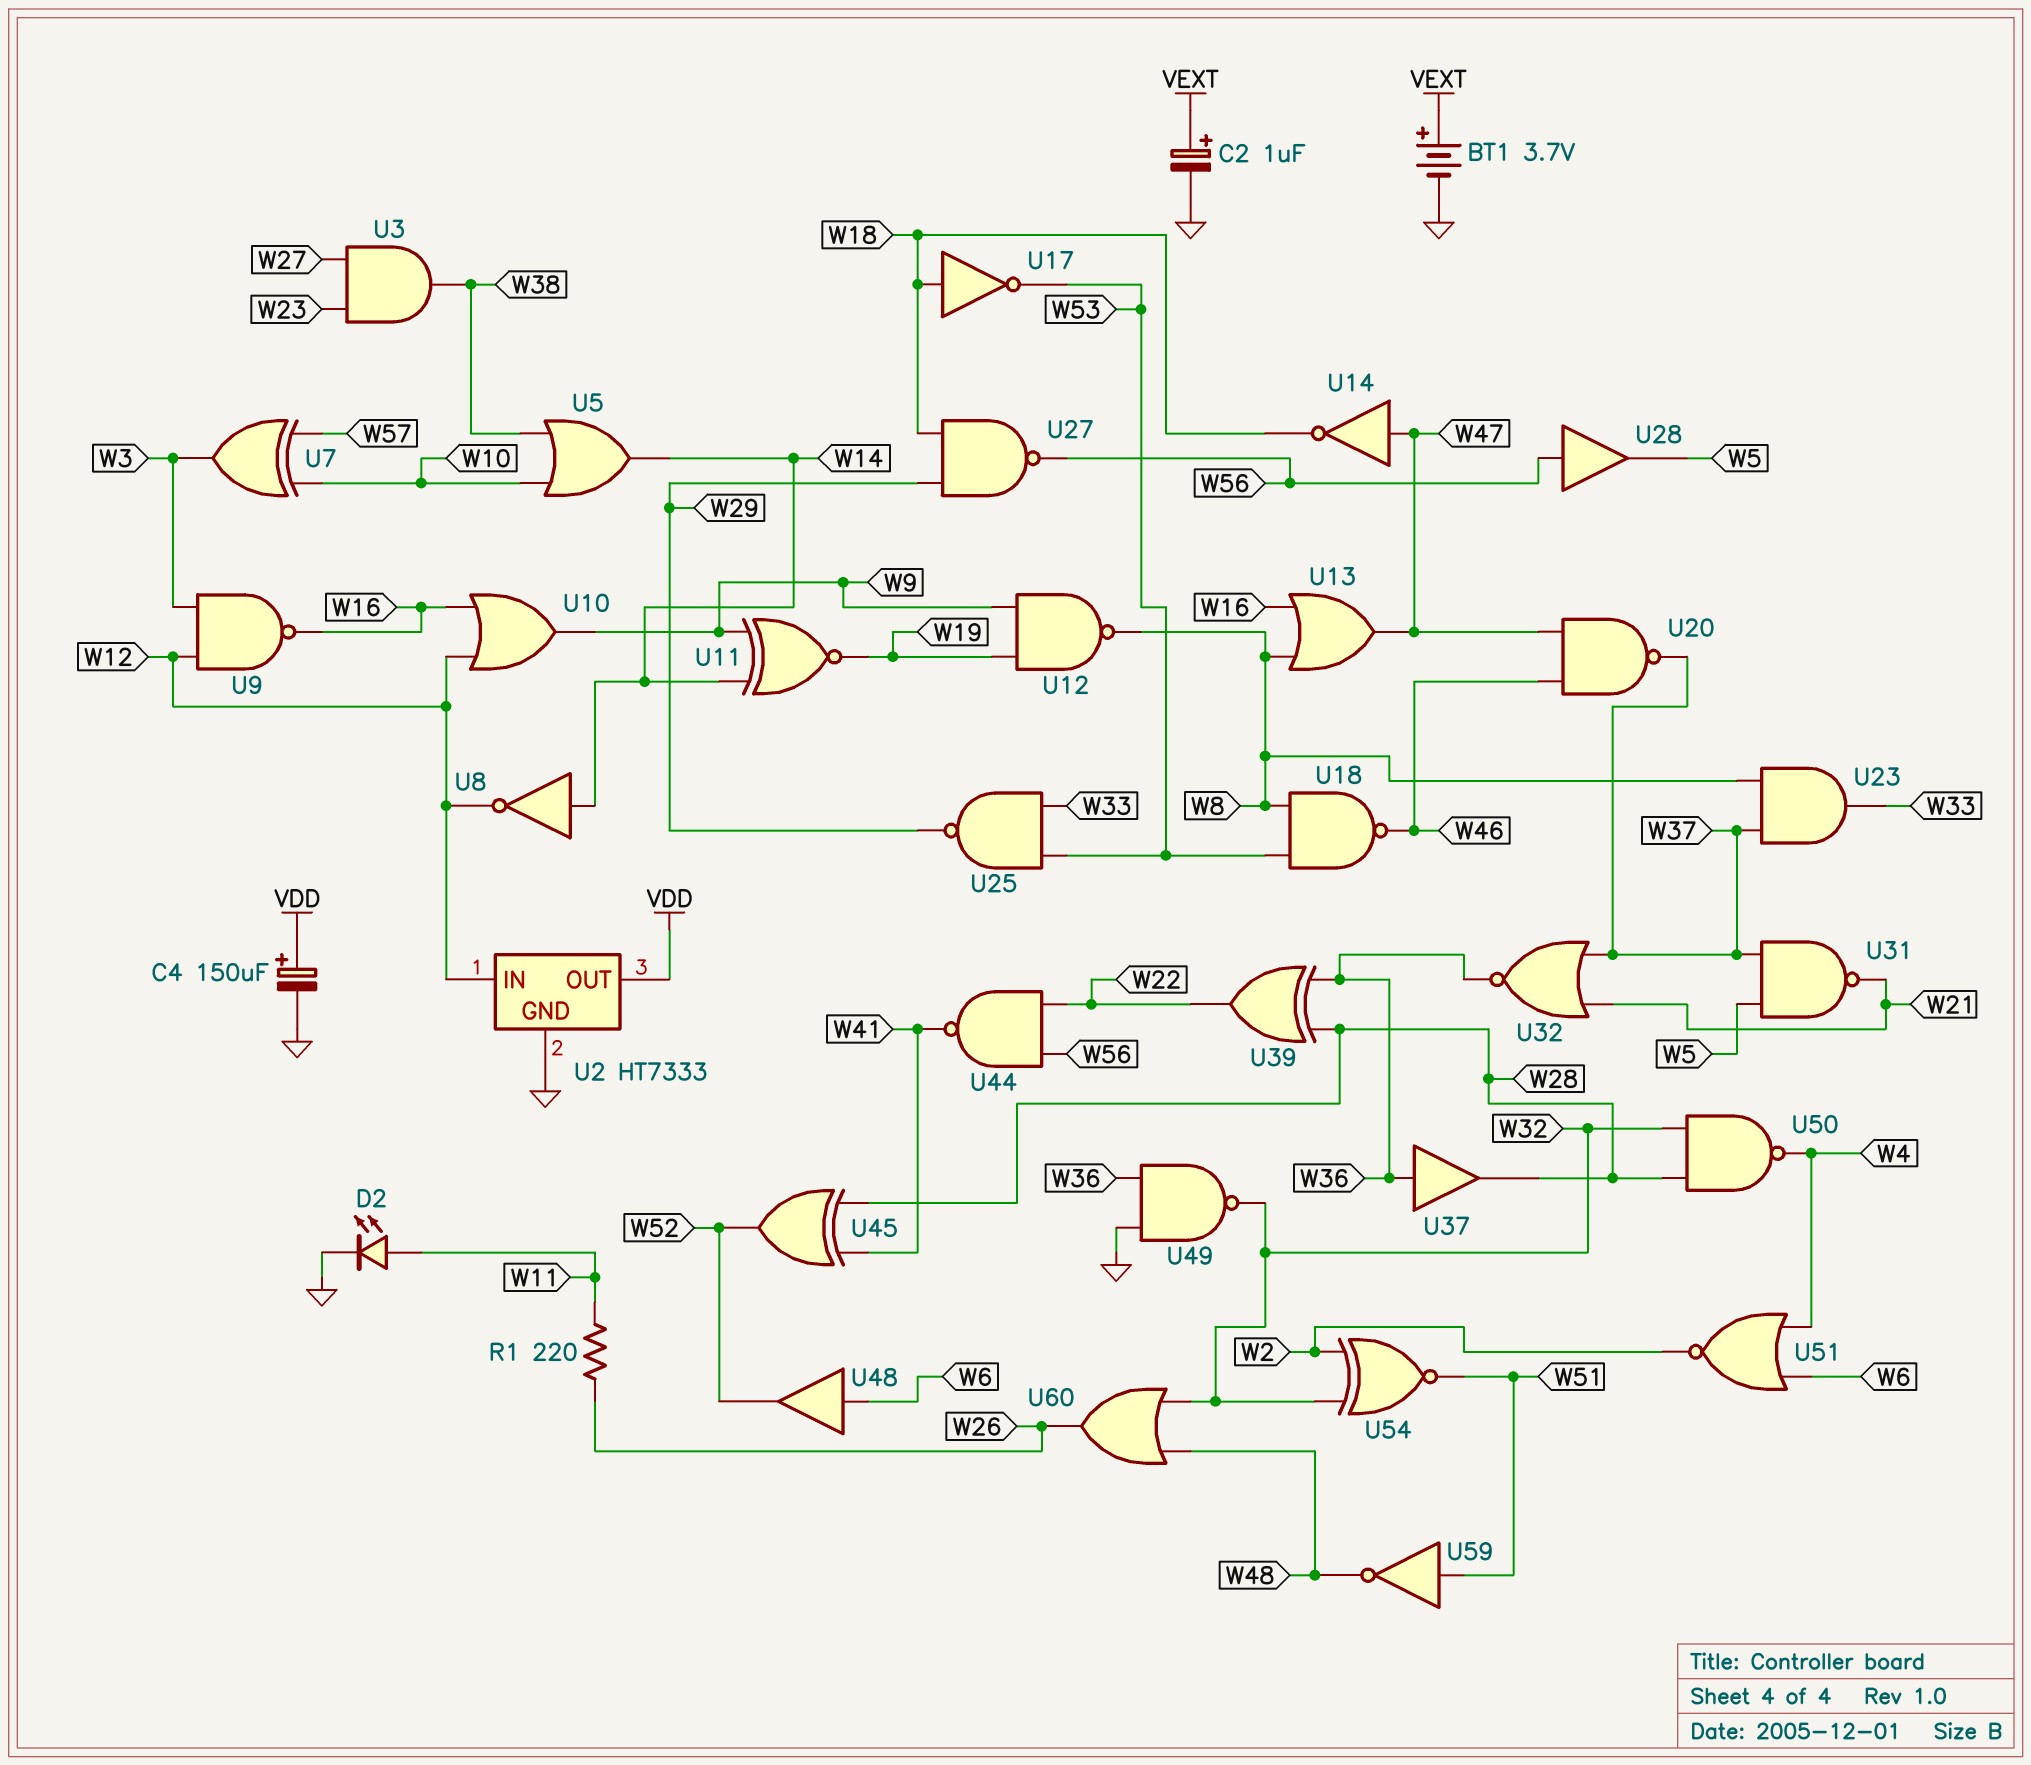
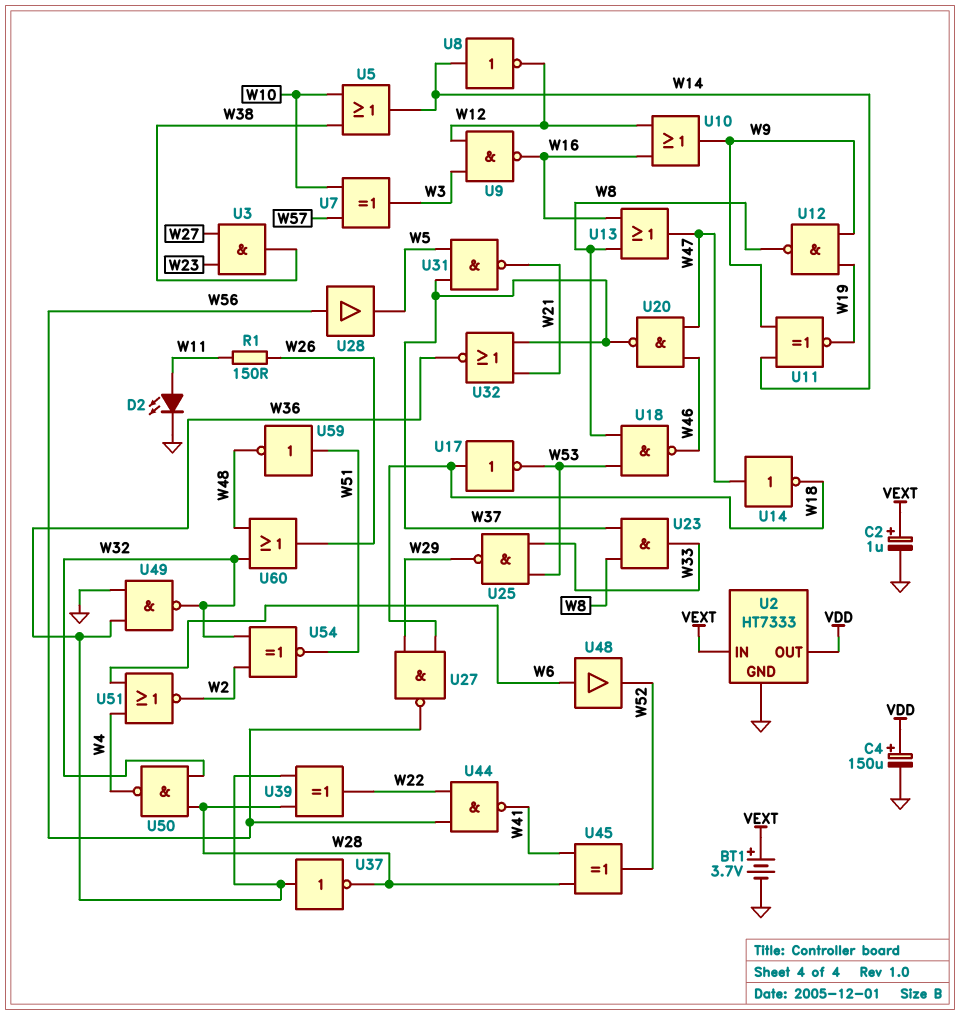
R1: 220 (W11, W26) -> 150 (W11, W26)
U2 pin IN: W12 -> VEXT
U37: buffer (in W36, out W28) -> NOT (in W36, out W28)

